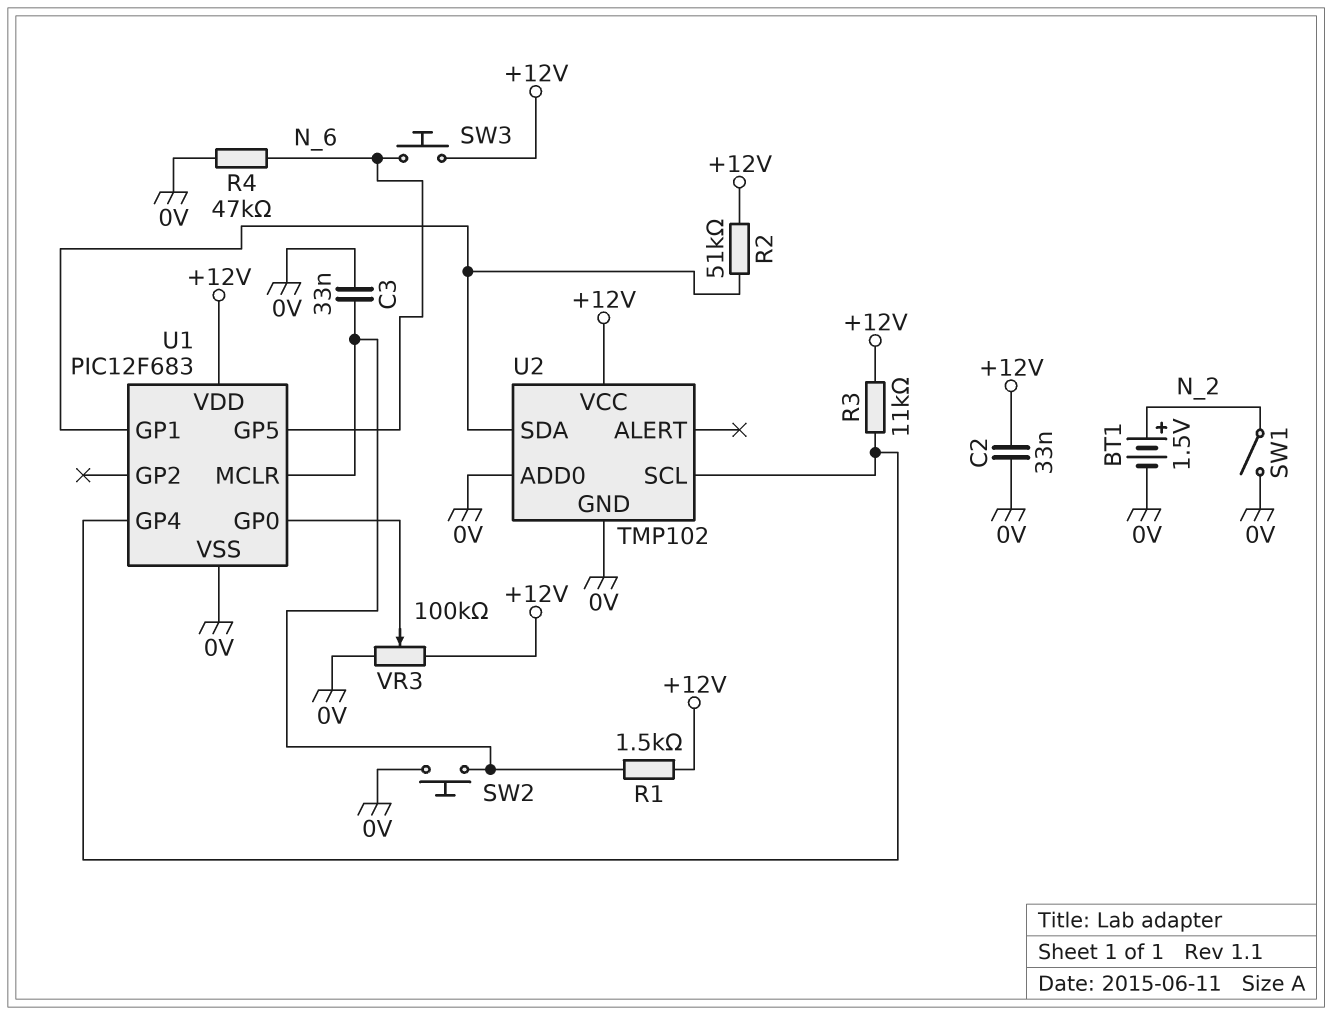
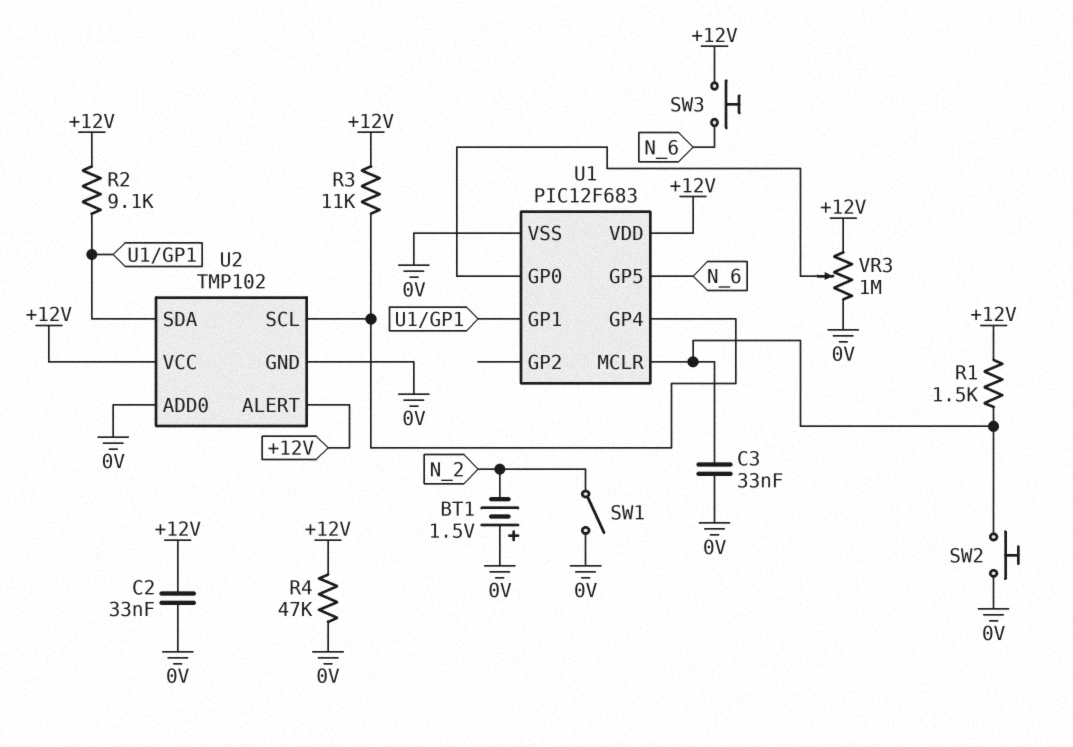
BT1: 1.5V (plus N_2, minus 0V) -> 1.5V (plus 0V, minus N_2)
R2: 51k (+12V, U1/GP1) -> 9.1k (+12V, U1/GP1)
R4: 47k (0V, N_6) -> 47k (+12V, 0V)
U2 pin ALERT: none -> +12V
VR3: 100k (+12V, 0V, wiper U1/GP0) -> 1M (+12V, 0V, wiper U1/GP0)

